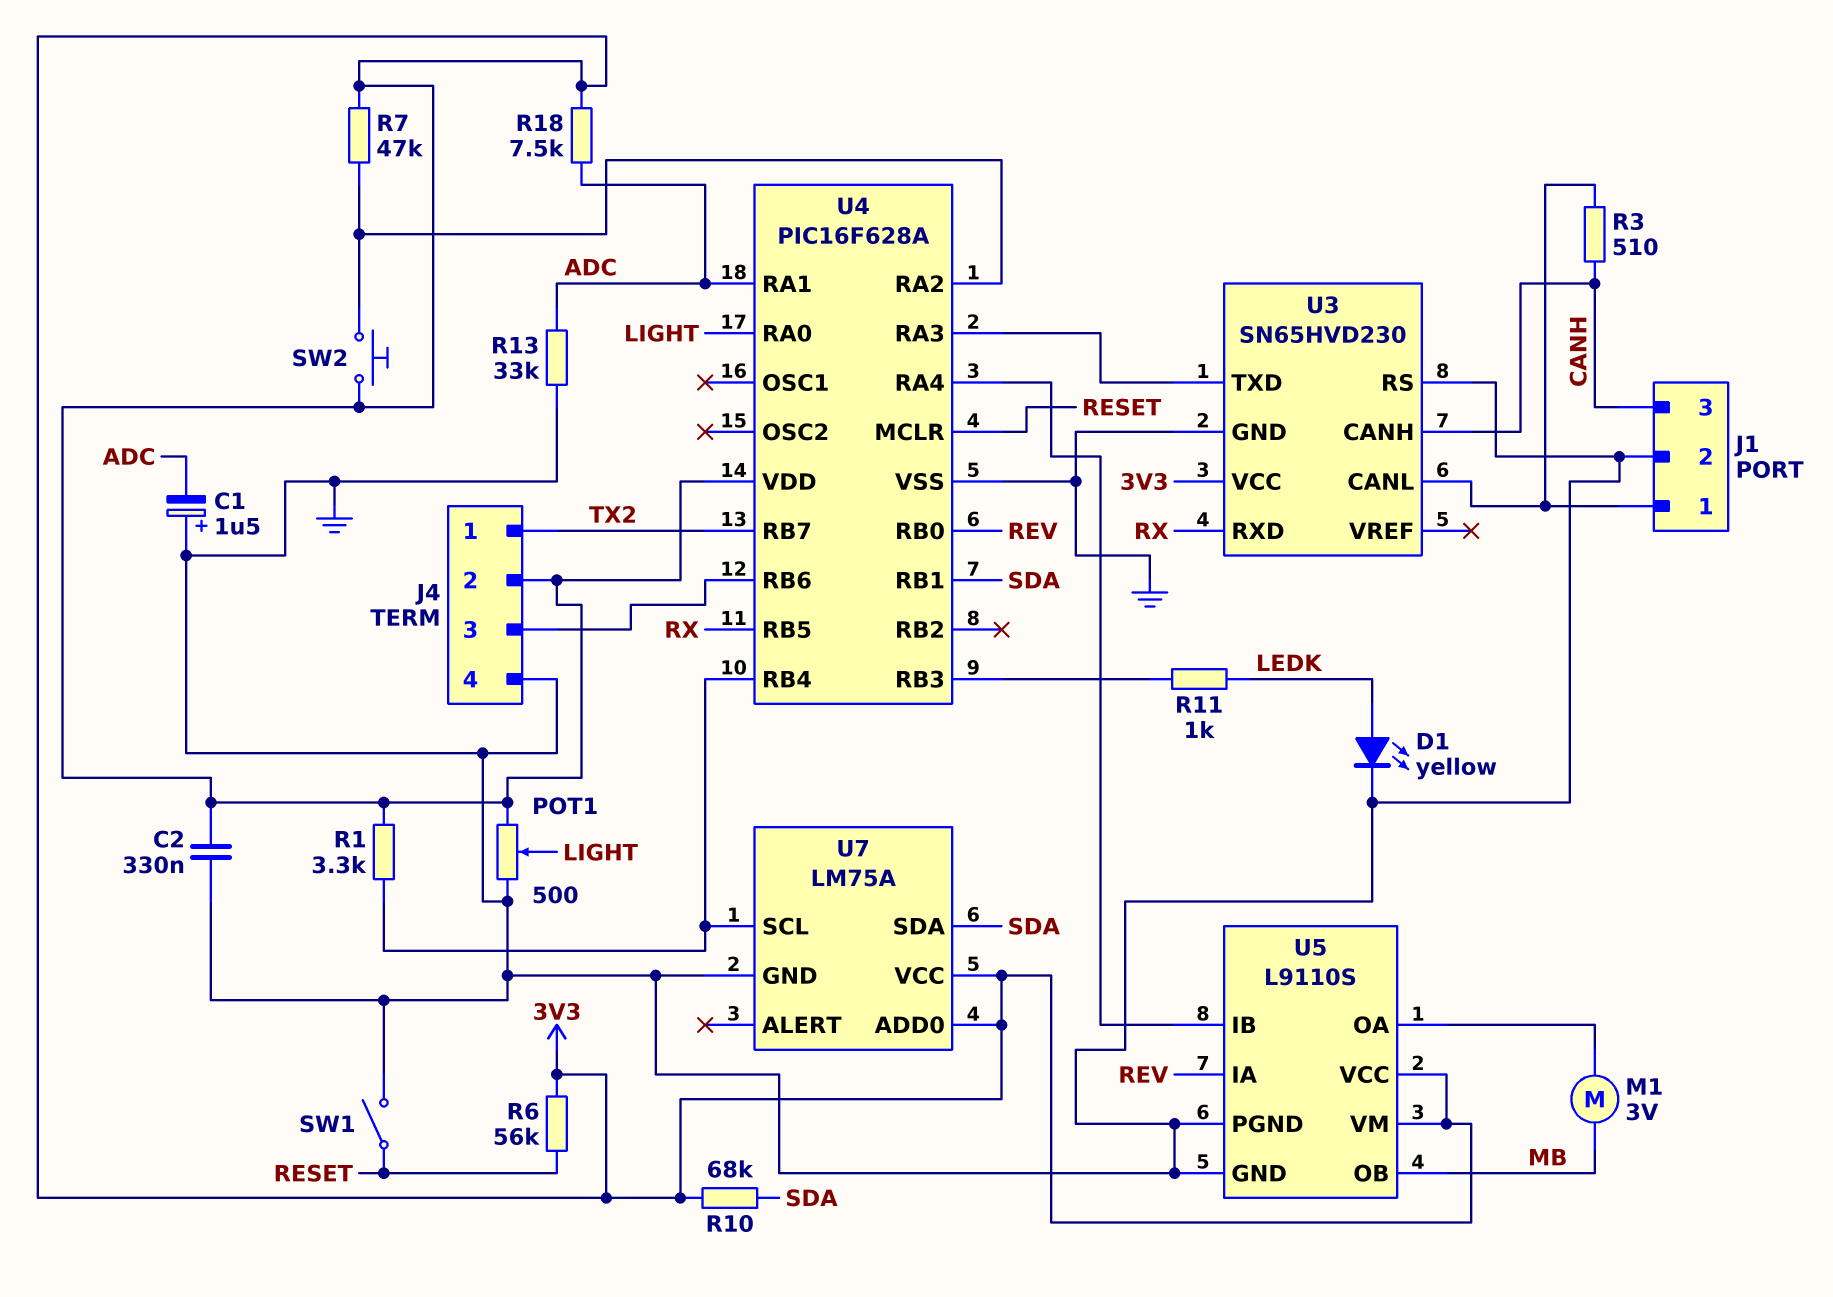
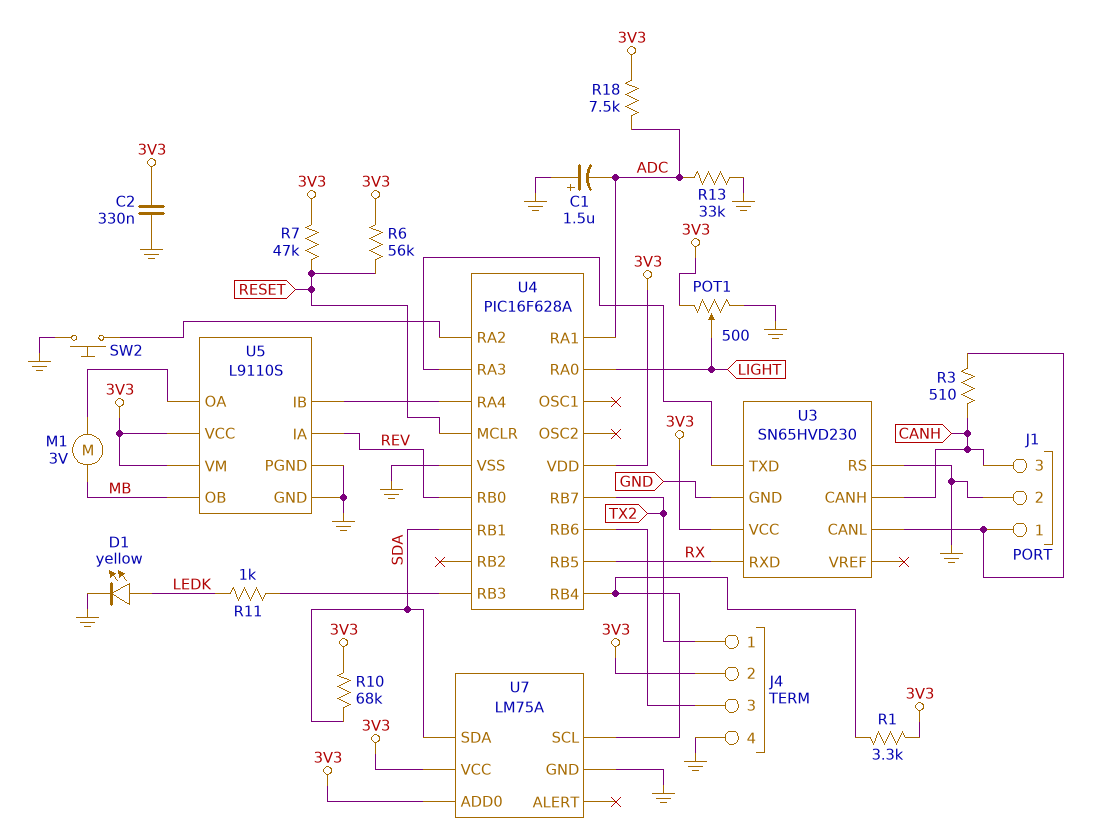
R7: 47k (3V3, U4/RA2) -> 47k (3V3, RESET)
SW1: switch (GND, RESET) -> none
SW2: button (3V3, U4/RA2) -> button (GND, U4/RA2)

